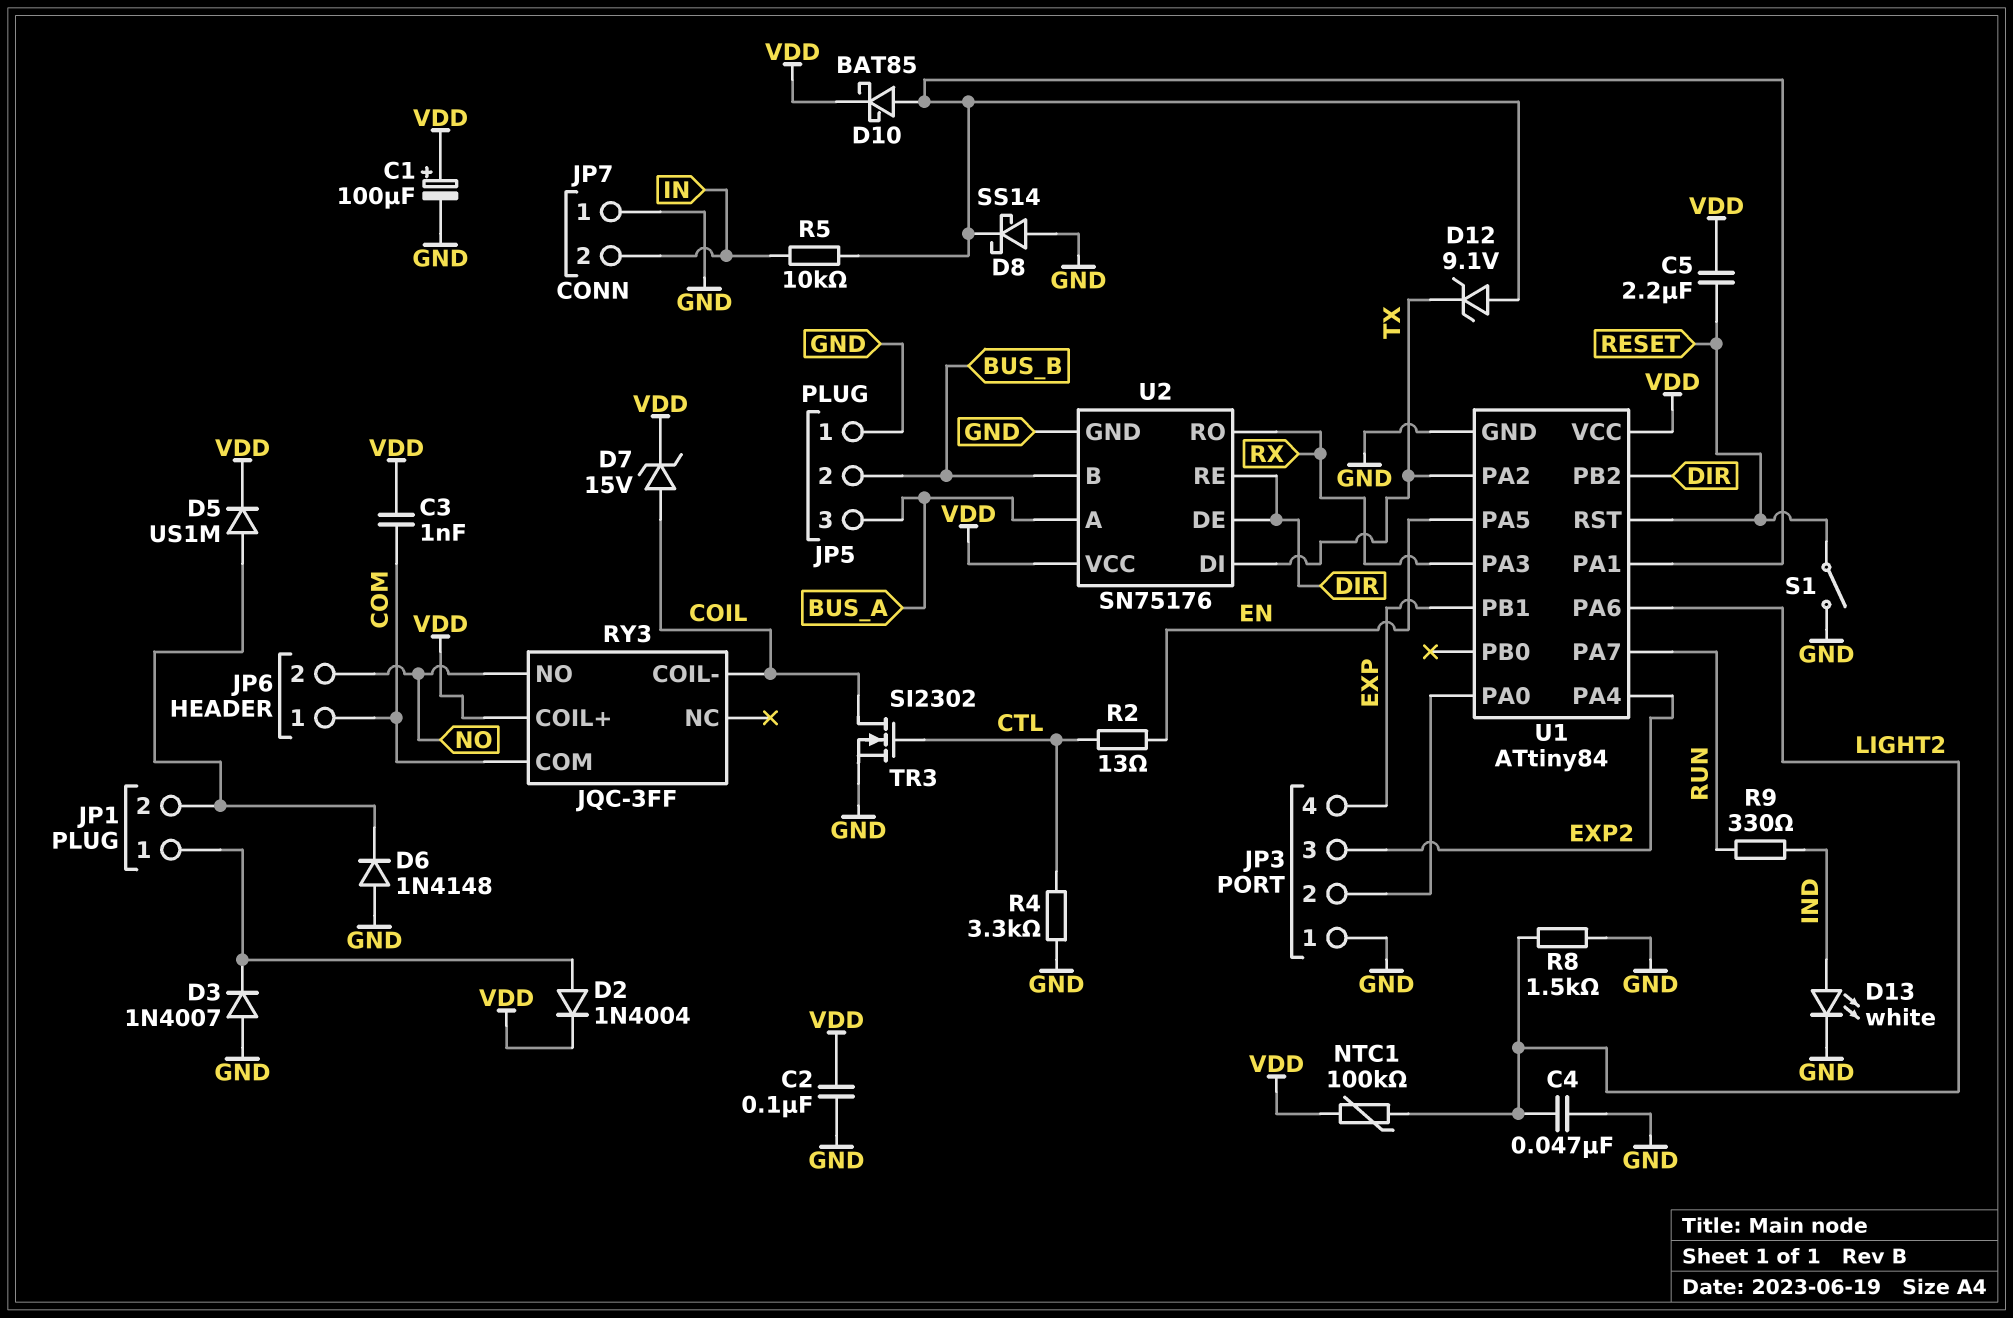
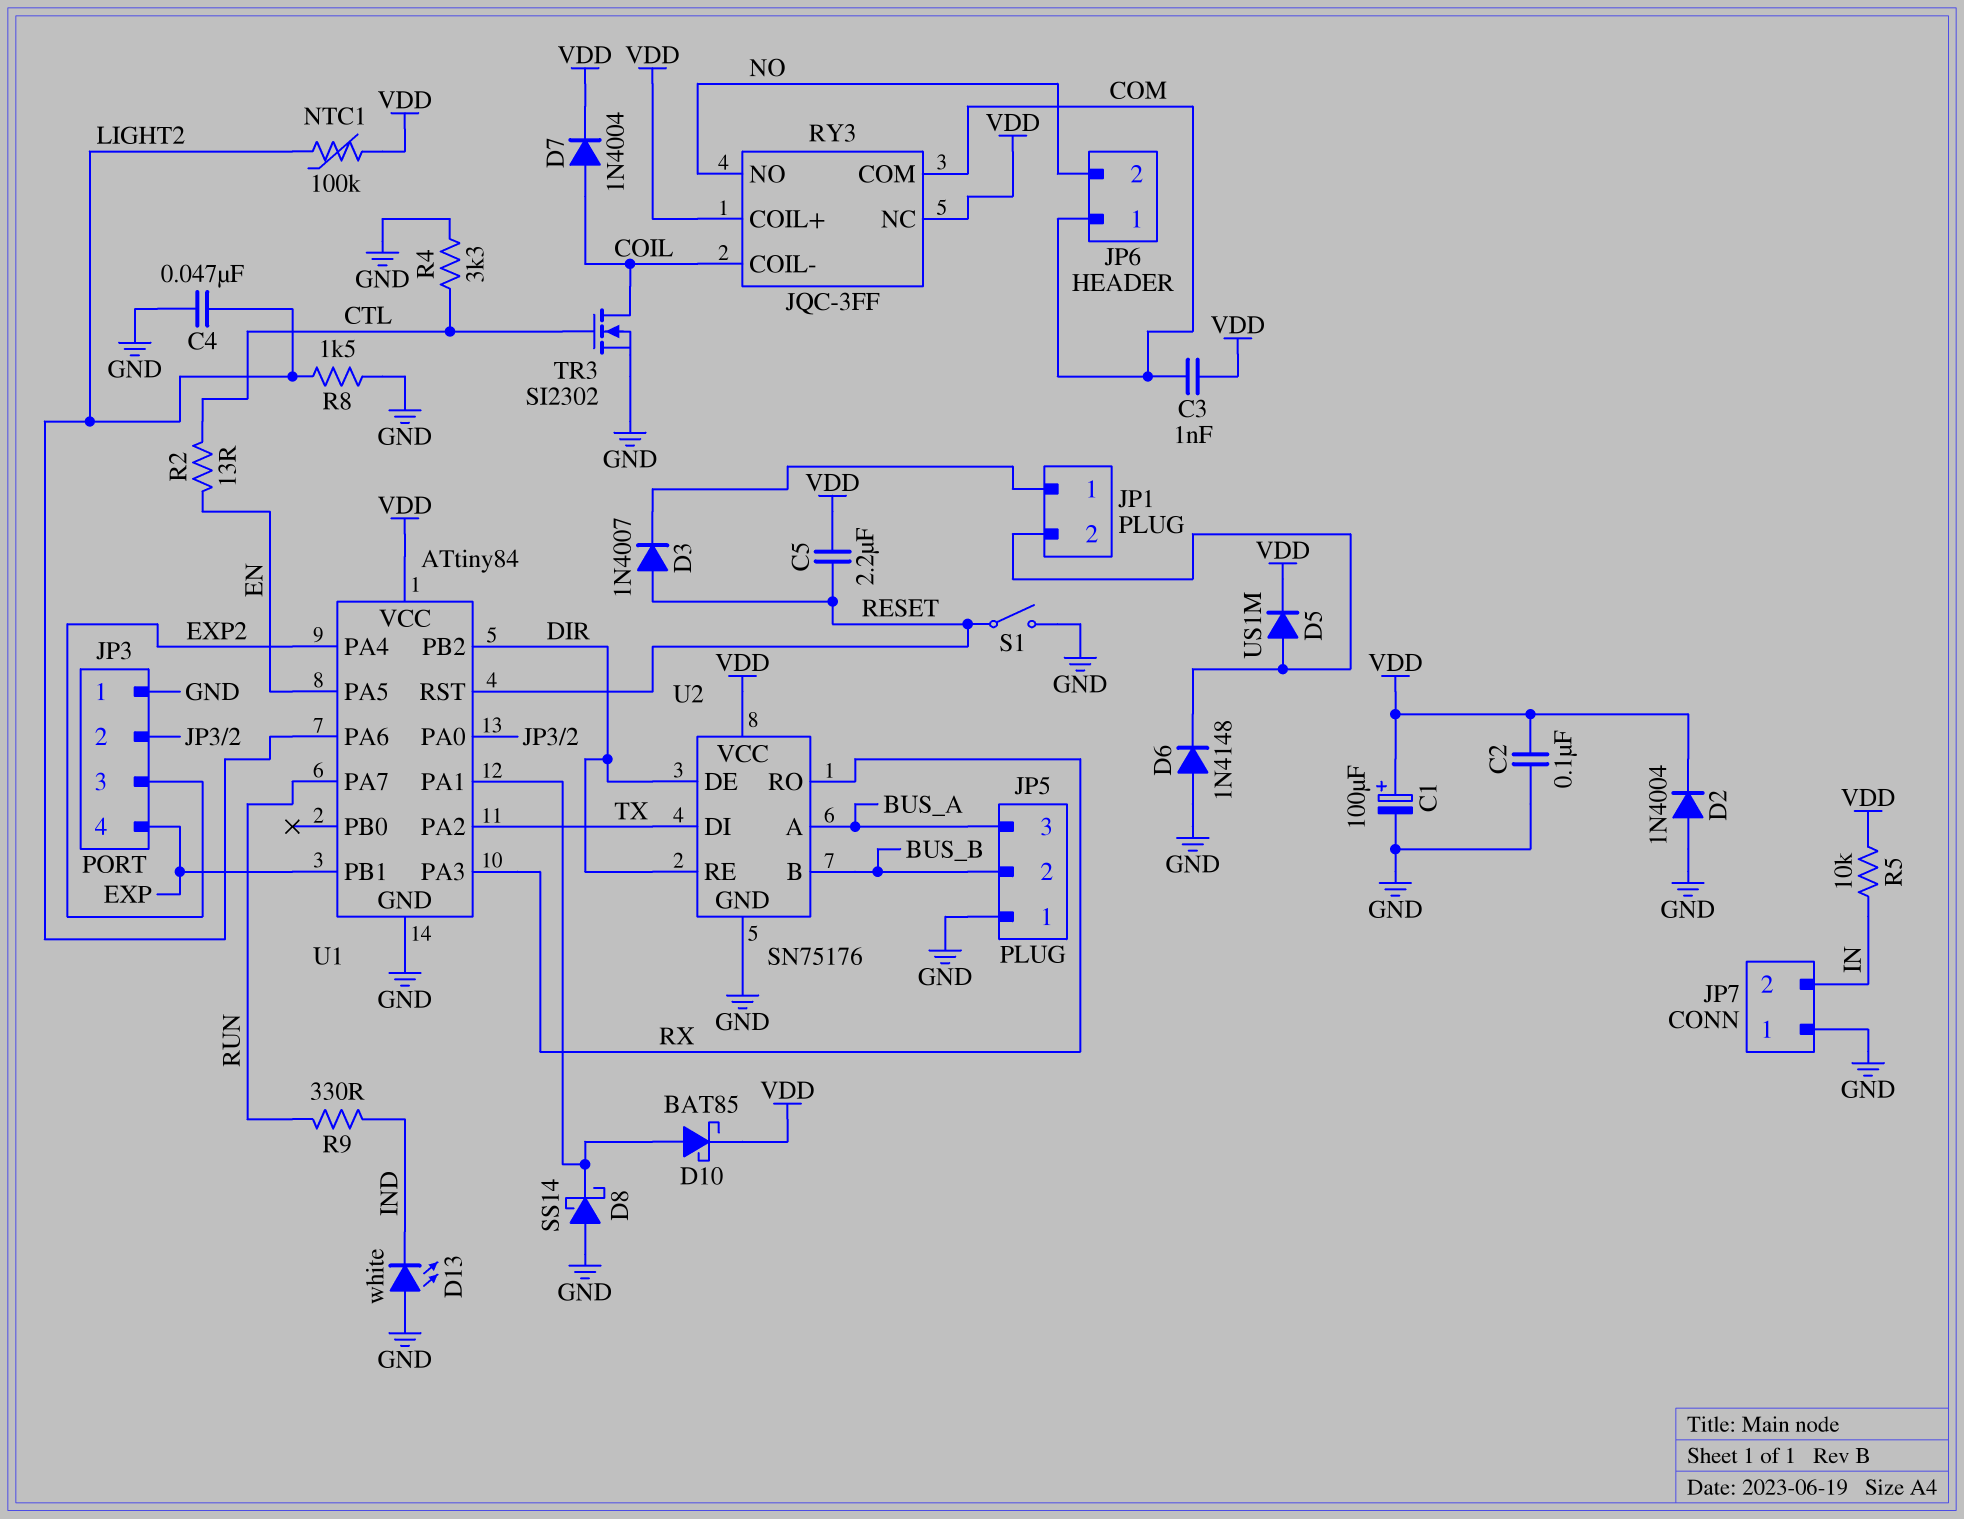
D2: diode 1N4004 (A JP1/1, K VDD) -> diode 1N4004 (A GND, K VDD)
D3: diode 1N4007 (A GND, K JP1/1) -> diode 1N4007 (A RESET, K JP1/1)
D7: zener 15V (A COIL, K VDD) -> diode 1N4004 (A COIL, K VDD)
D12: zener 9.1V (A U1/PA1, K TX) -> none
D13: LED white (A IND, K GND) -> LED white (A GND, K IND)
R5: 10k (IN, U1/PA1) -> 10k (IN, VDD)
RY3 pin NC: none -> VDD

